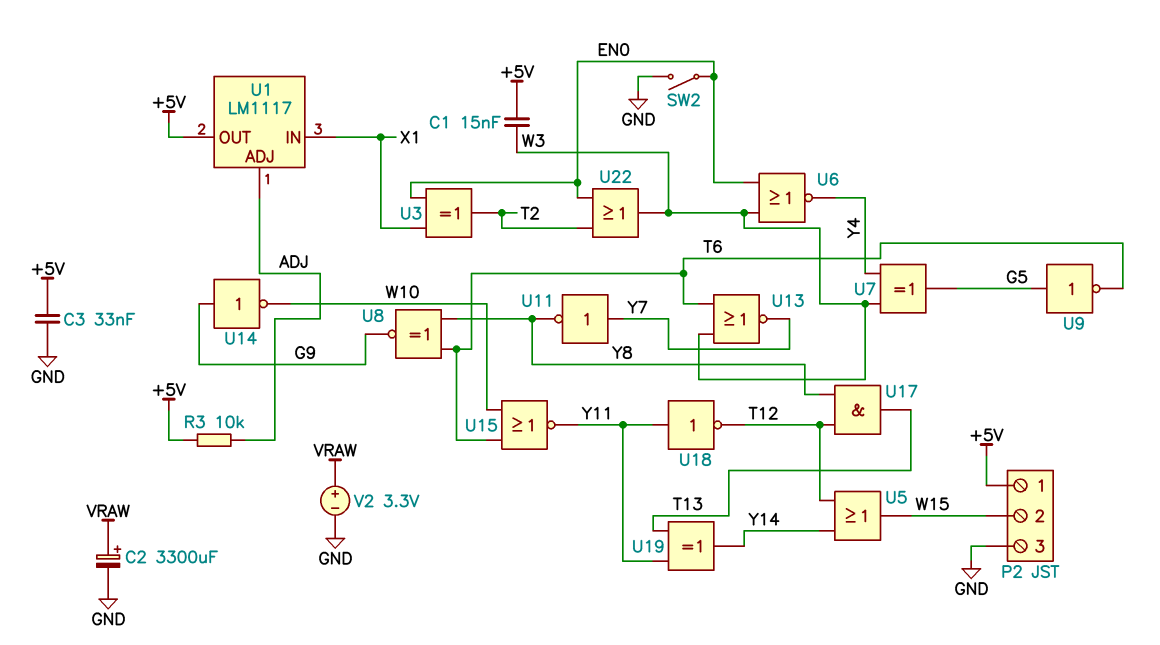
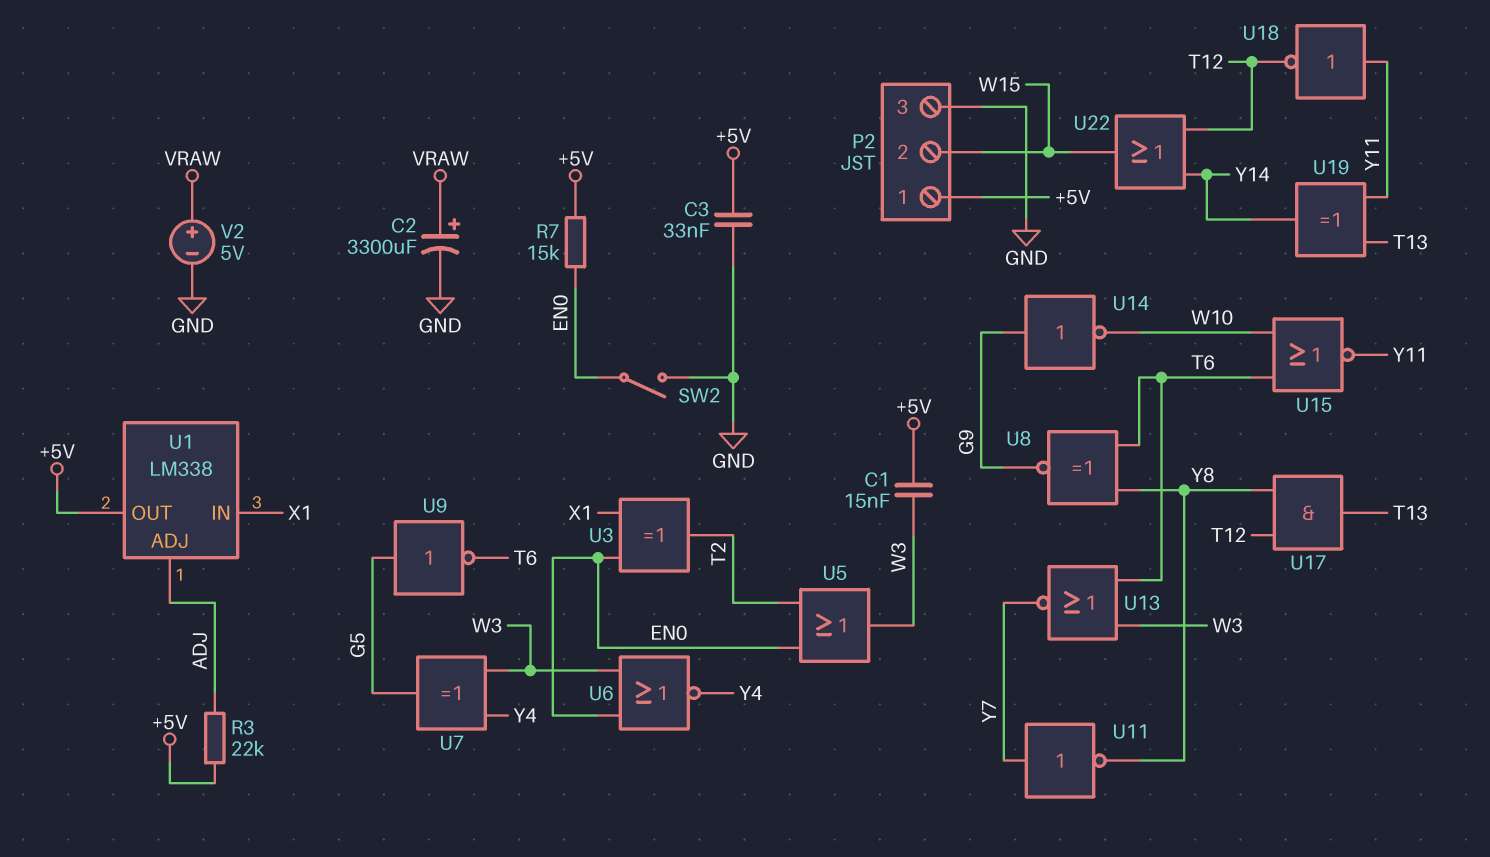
R3: 10k (+5V, ADJ) -> 22k (+5V, ADJ)
R7: none -> 15k (+5V, EN0)
U1: LM1117 -> LM338
U5: OR (in T12, in Y14, out W15) -> OR (in EN0, in T2, out W3)
U22: OR (in EN0, in T2, out W3) -> OR (in T12, in Y14, out W15)
V2: 3.3V (plus VRAW, minus GND) -> 5V (plus VRAW, minus GND)

